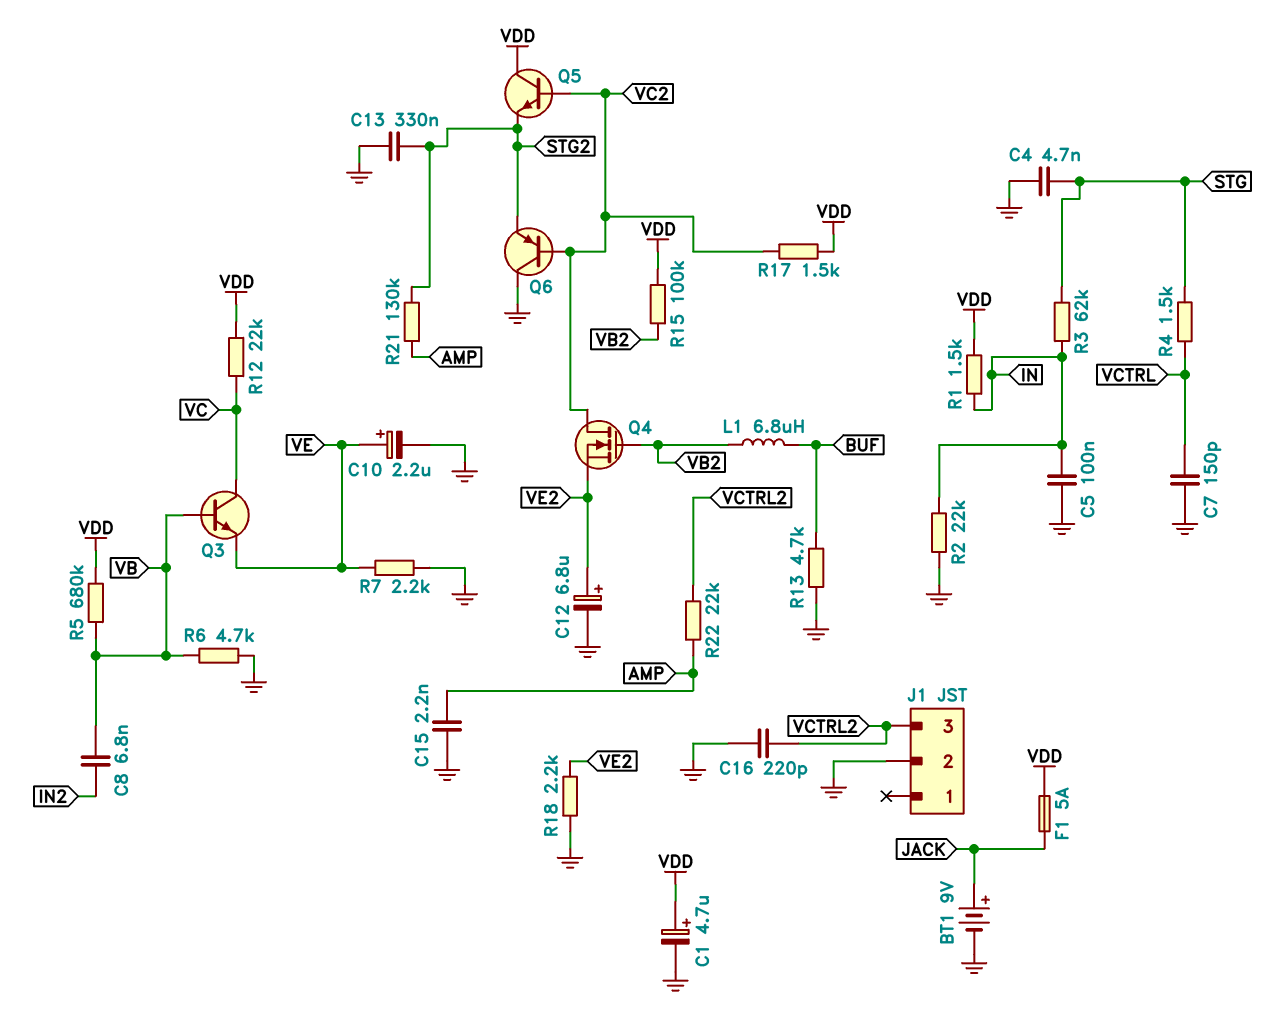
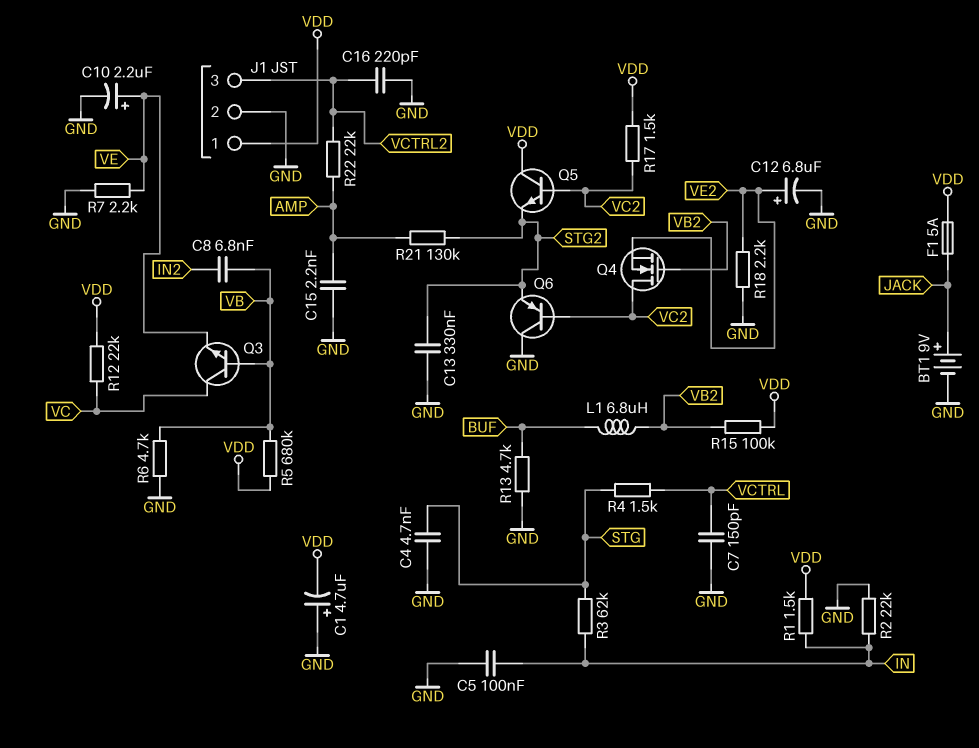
C1: 4.7uF (plus VDD, minus GND) -> 4.7uF (plus GND, minus VDD)
J1 pin 1: none -> VDD

